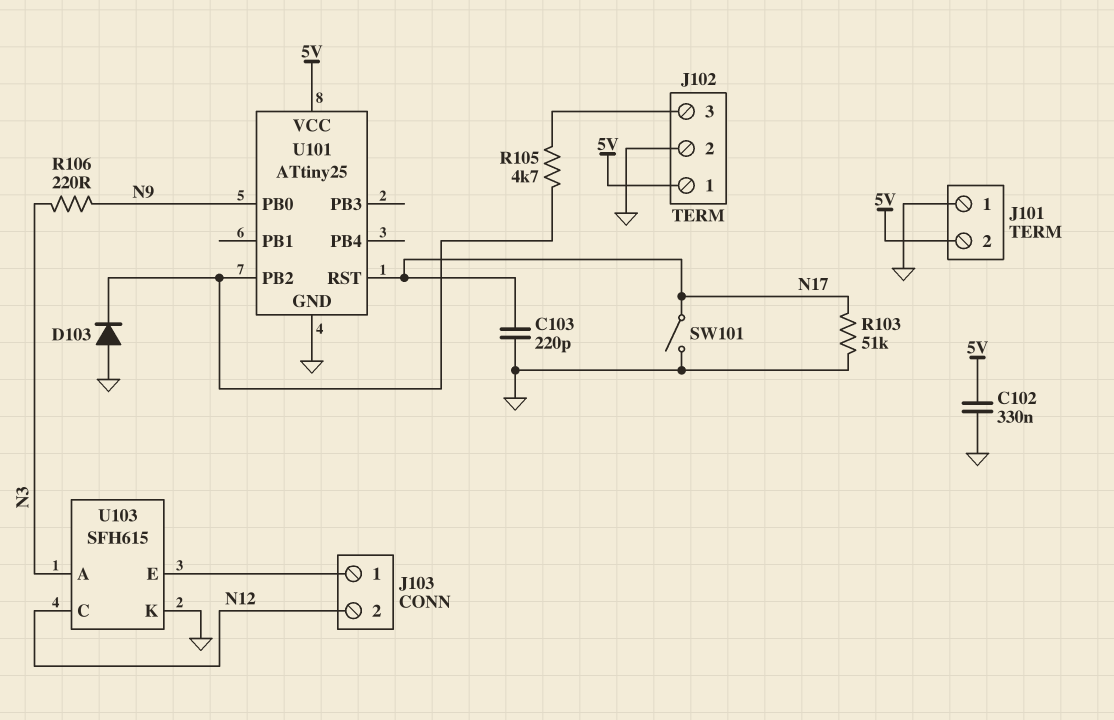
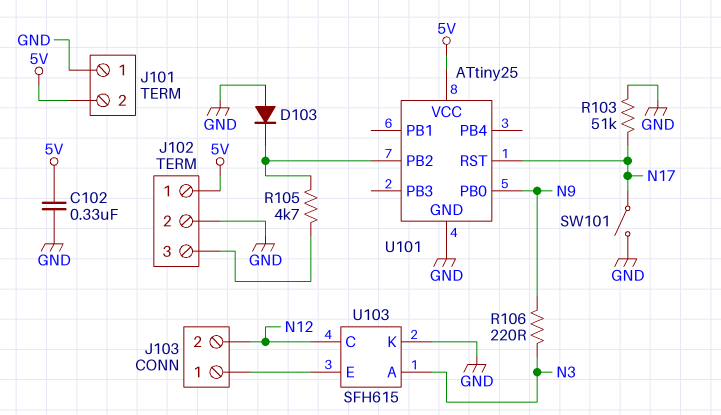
C103: 220pF (GND, N17) -> none

